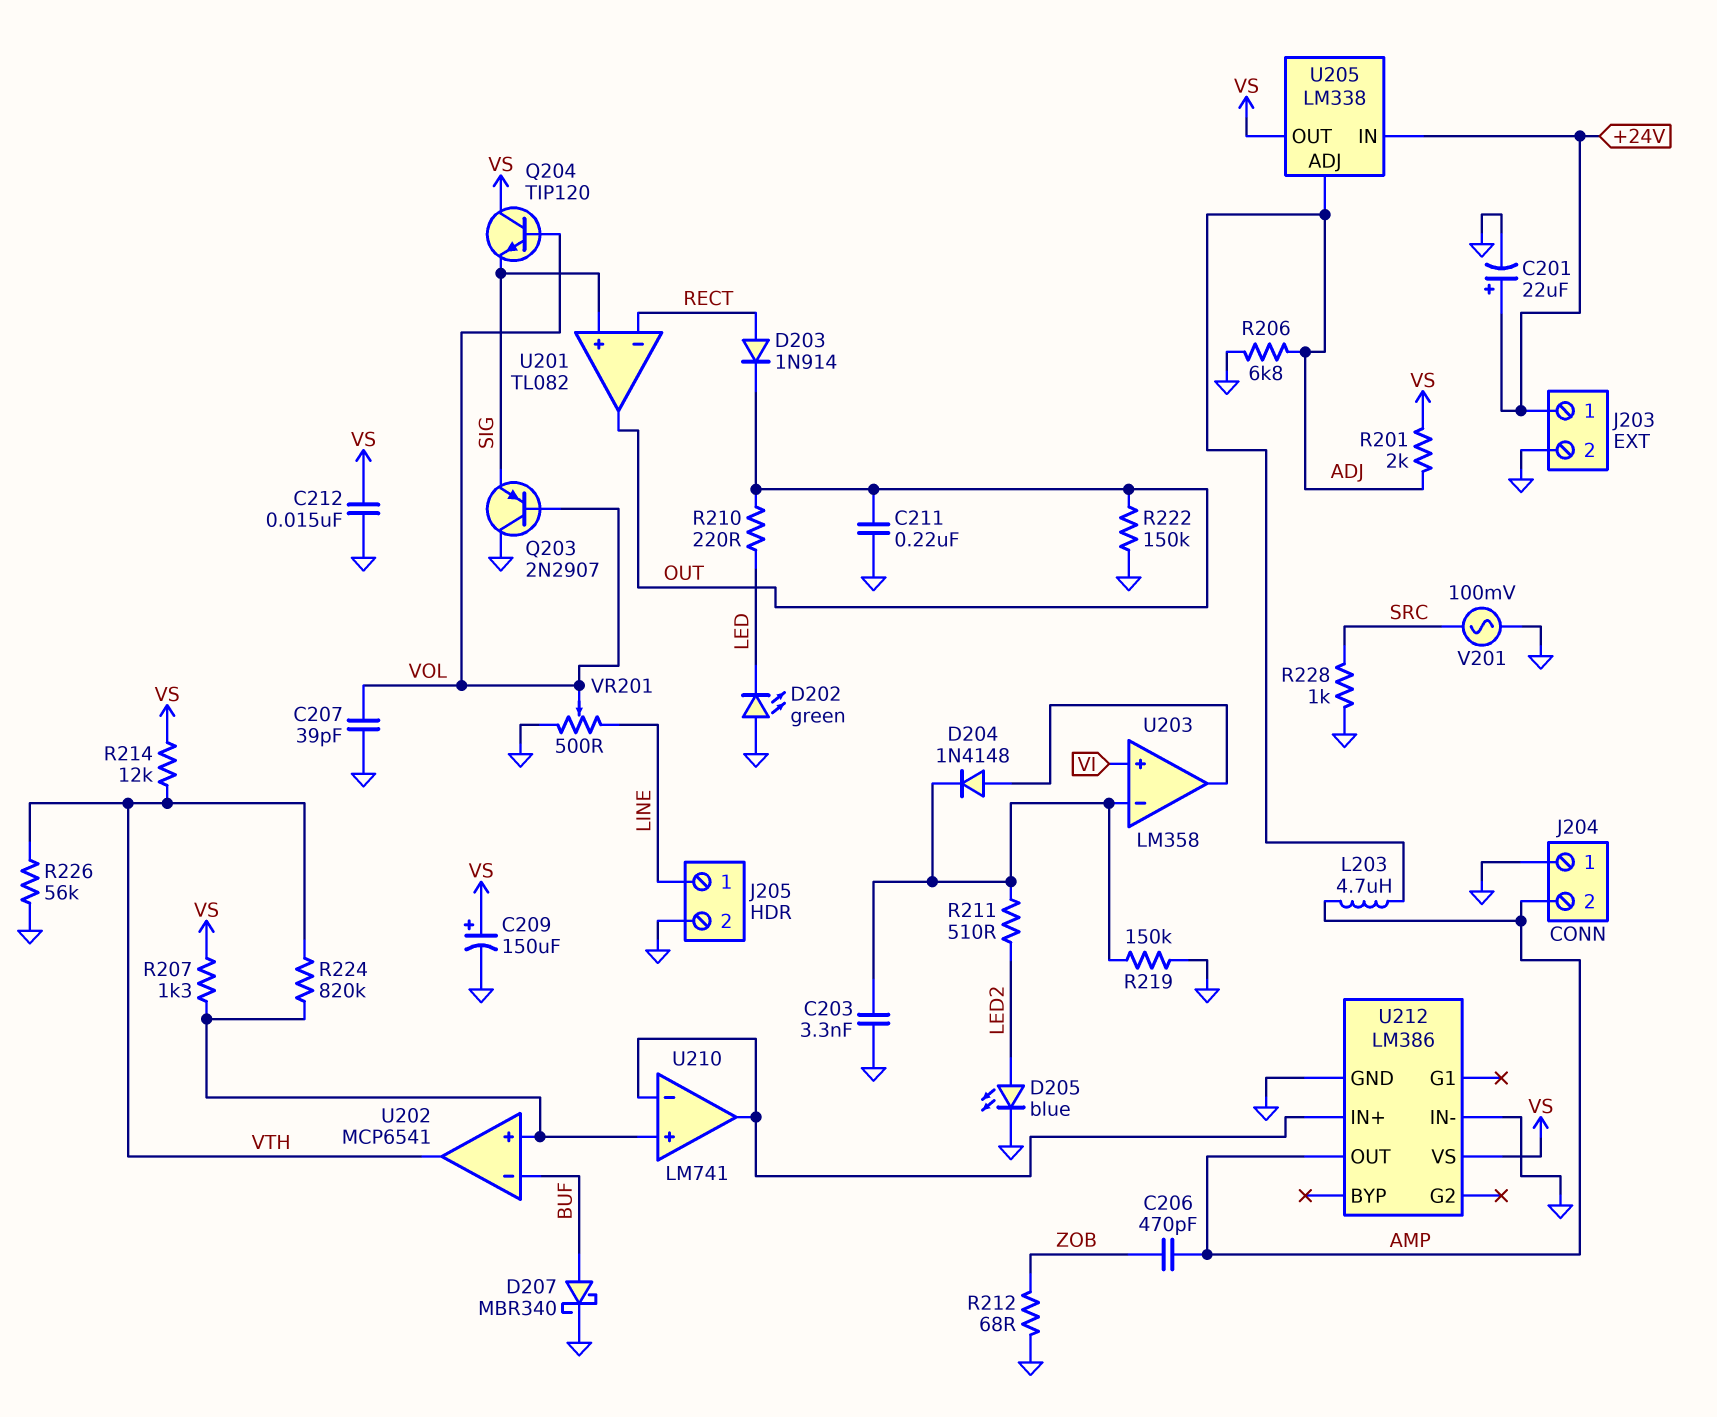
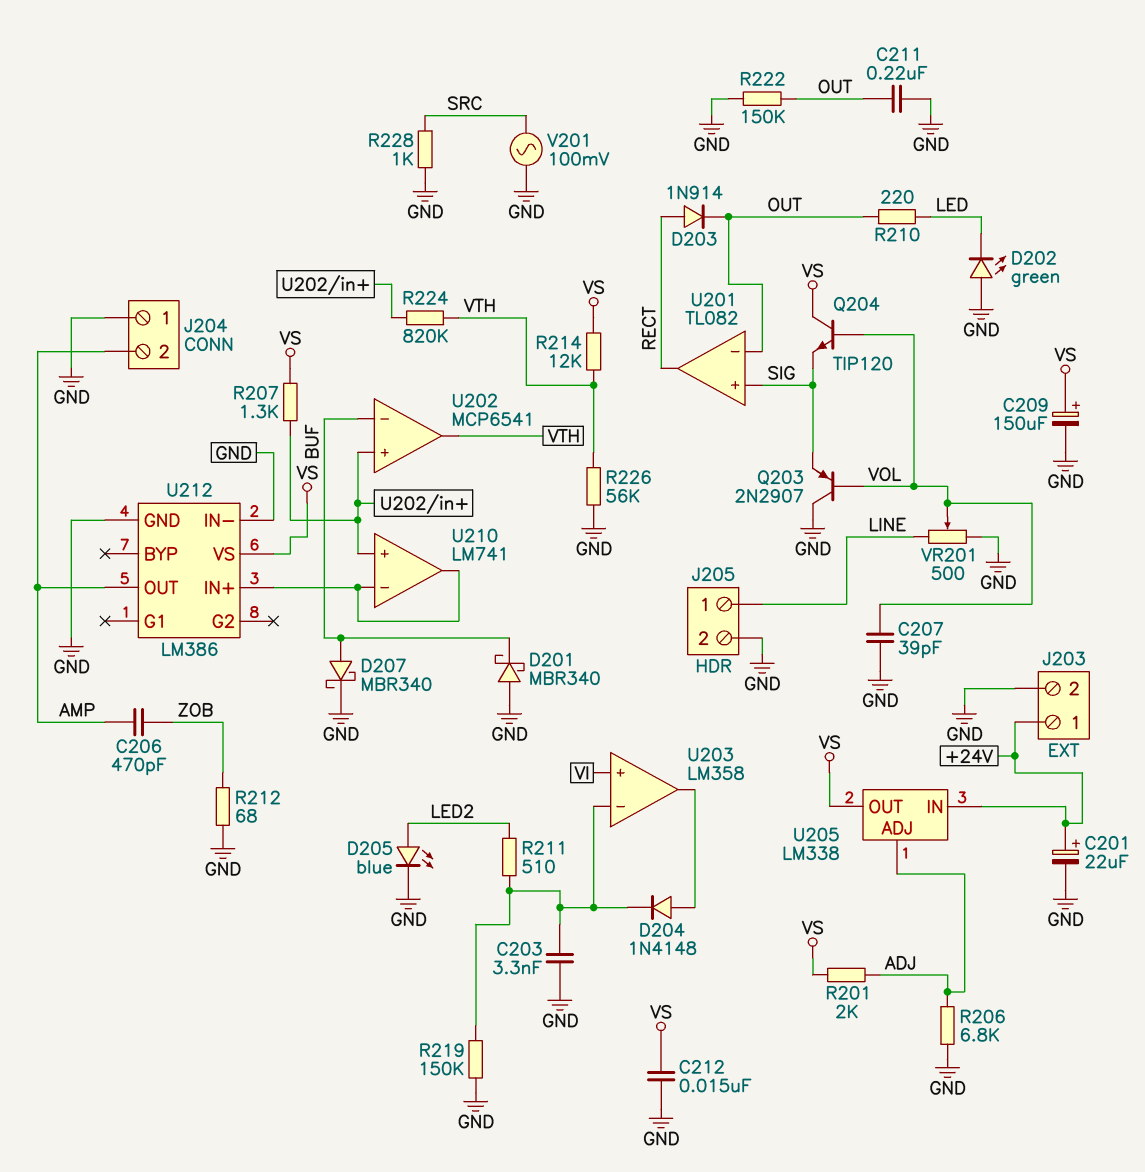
D201: none -> schottky MBR340 (A GND, K BUF)
L203: 4.7uH (ADJ, AMP) -> none
U201 pin in-: RECT -> OUT
U201 pin out: OUT -> RECT

